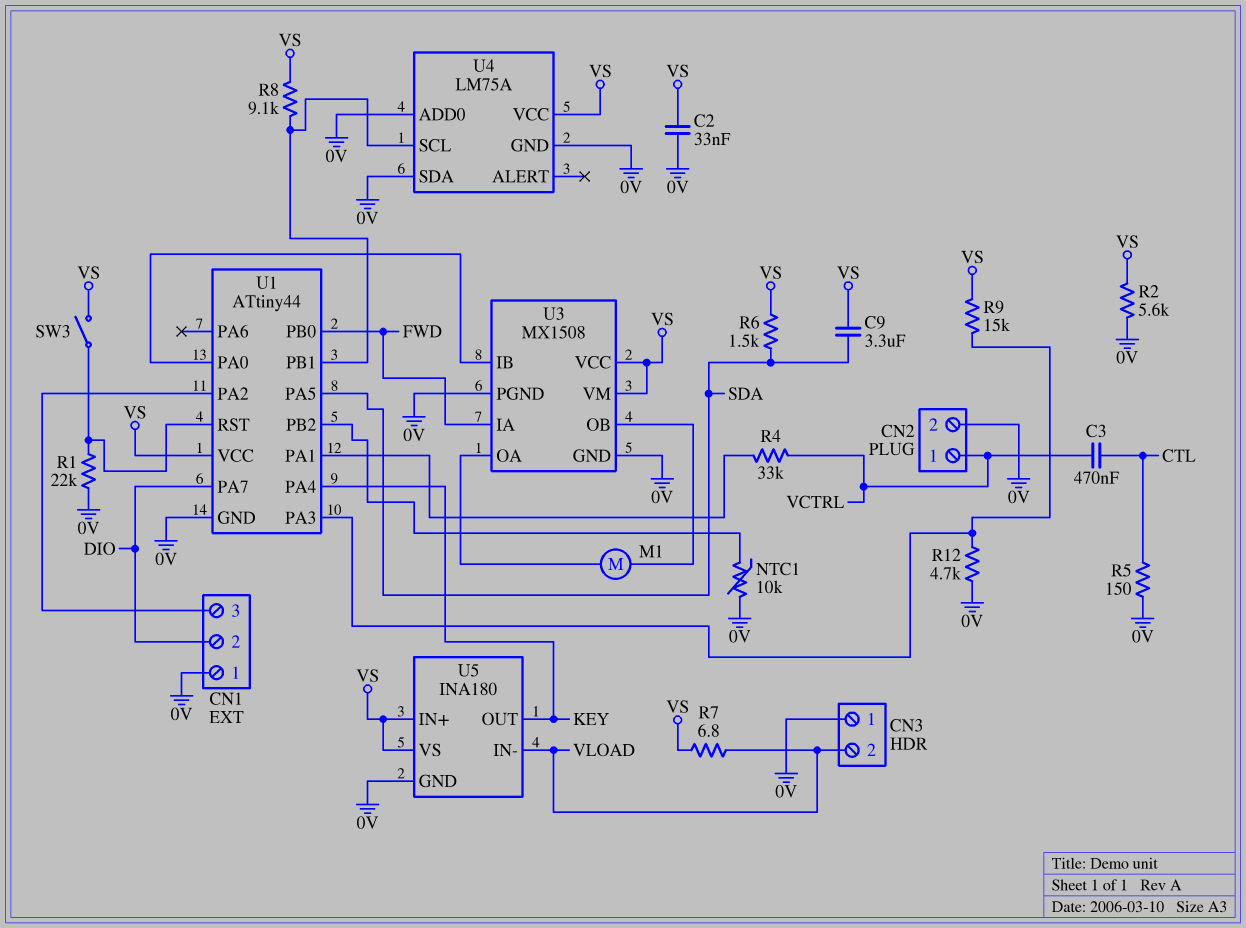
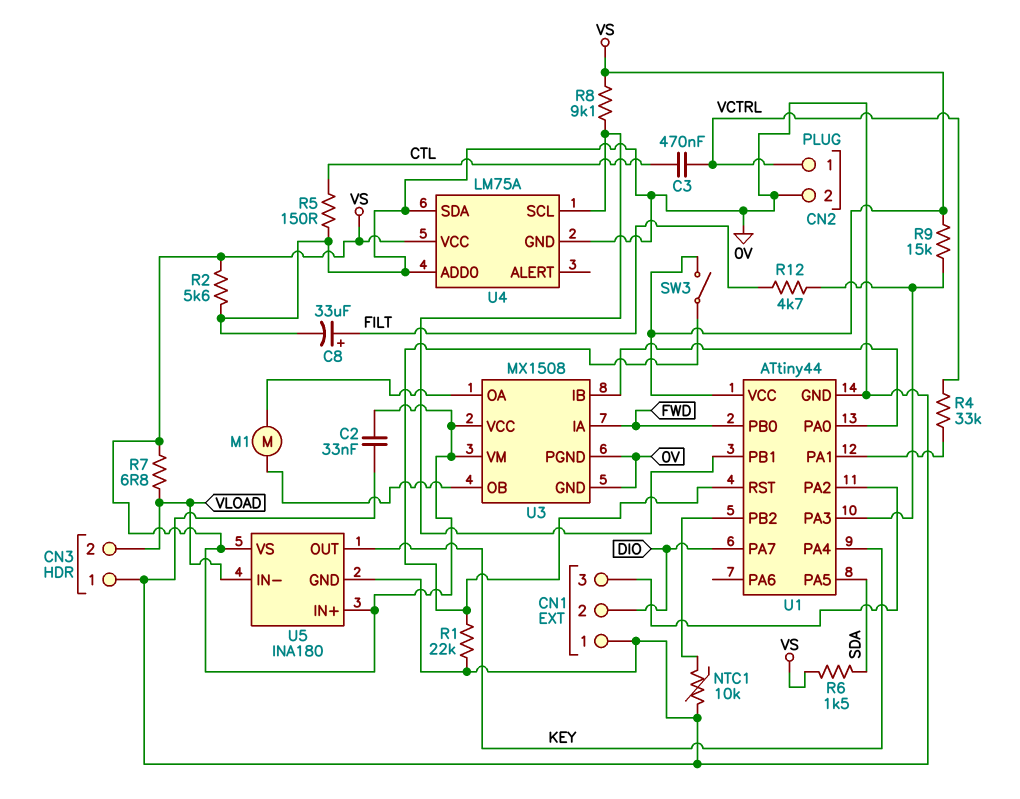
C8: none -> 33uF (plus FILT, minus 0V)
C9: 3.3uF (SDA, VS) -> none
R12: 4.7k (0V, U1/PA3) -> 4.7k (FILT, U1/PA3)

